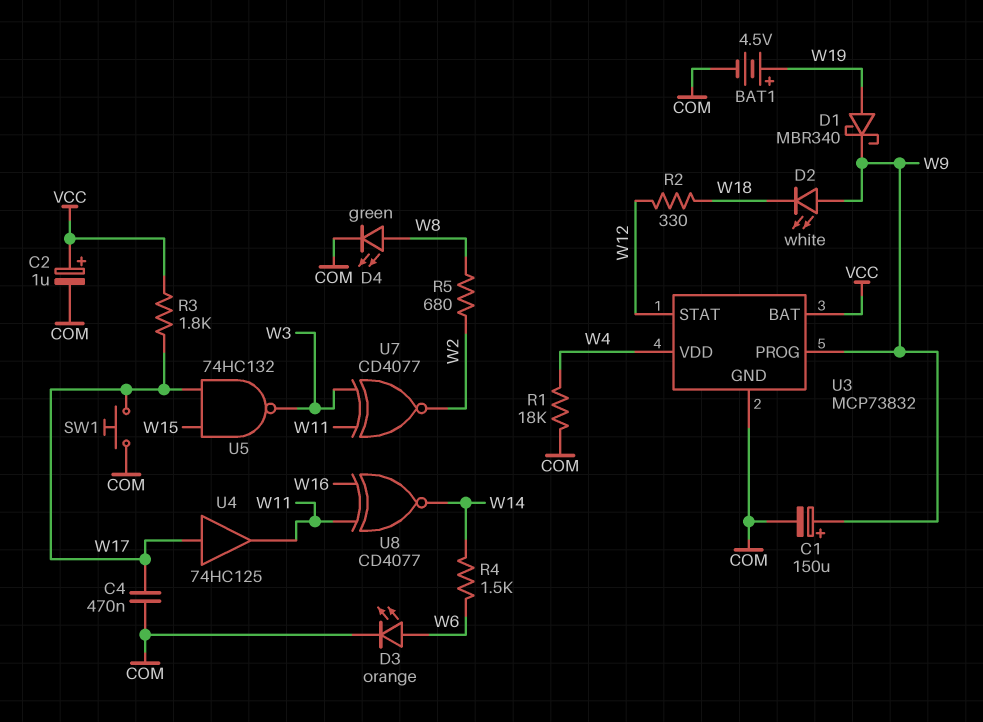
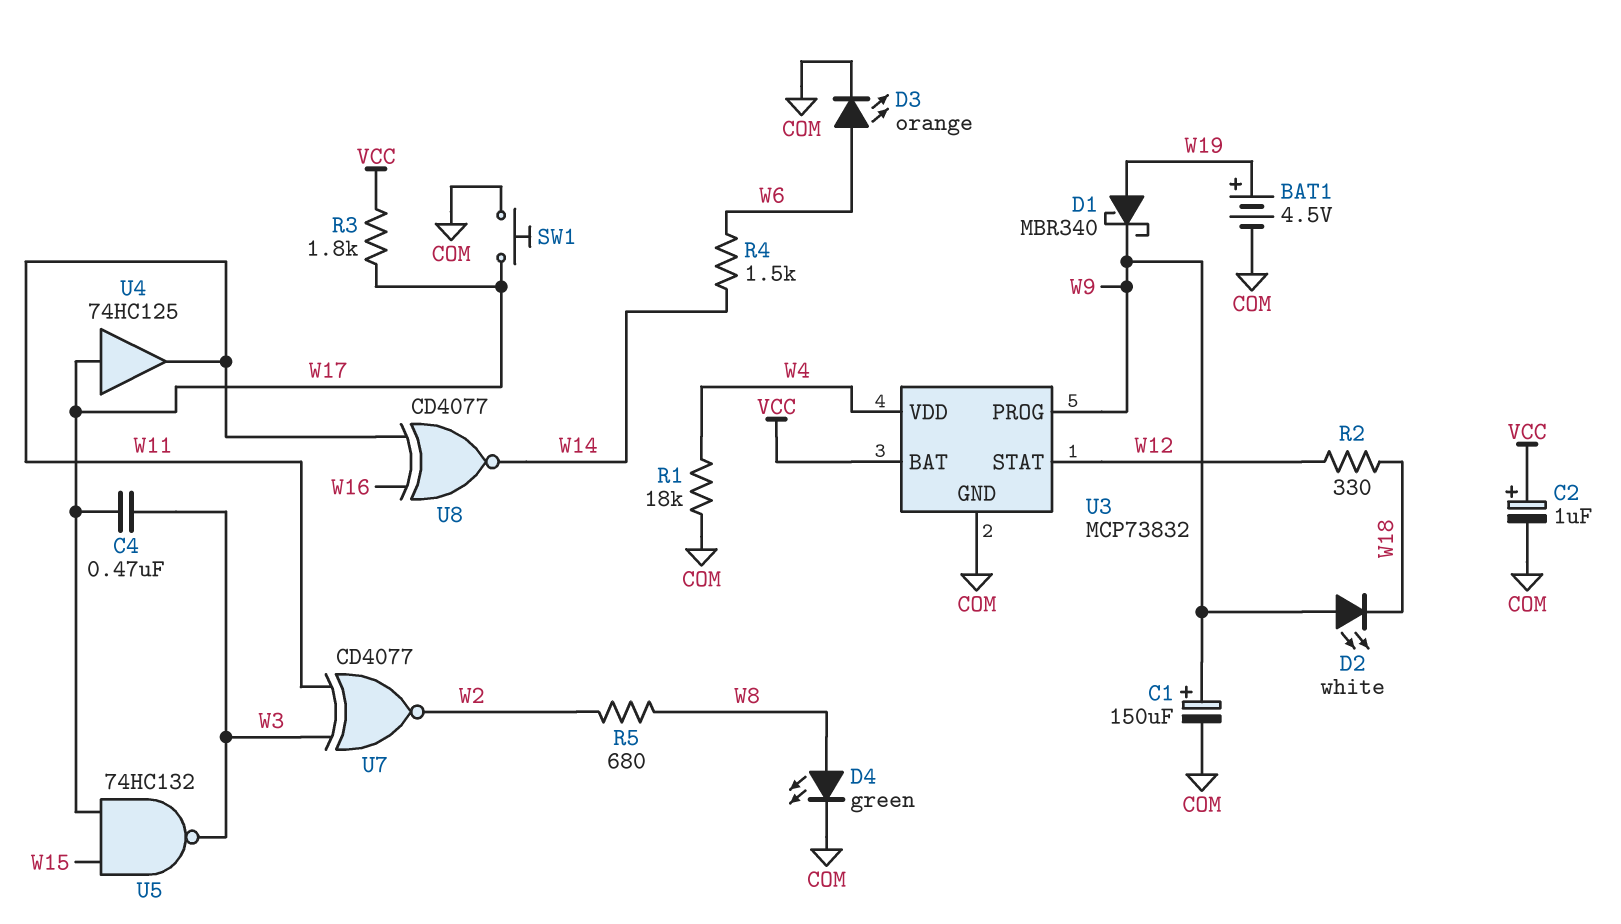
C4: 470nF (COM, W17) -> 470nF (W3, W17)

